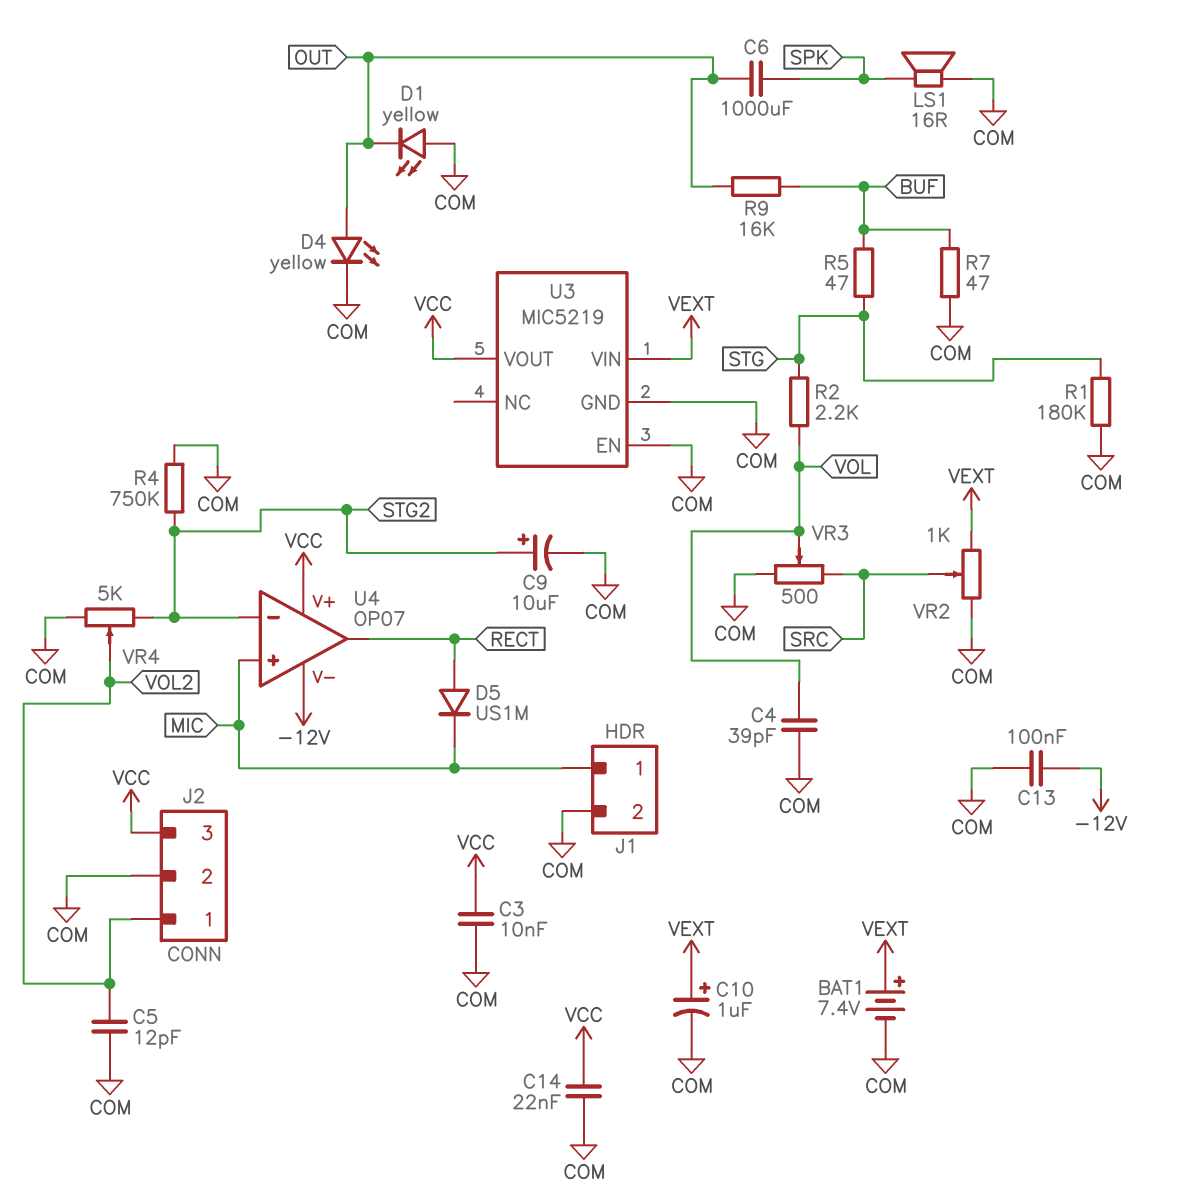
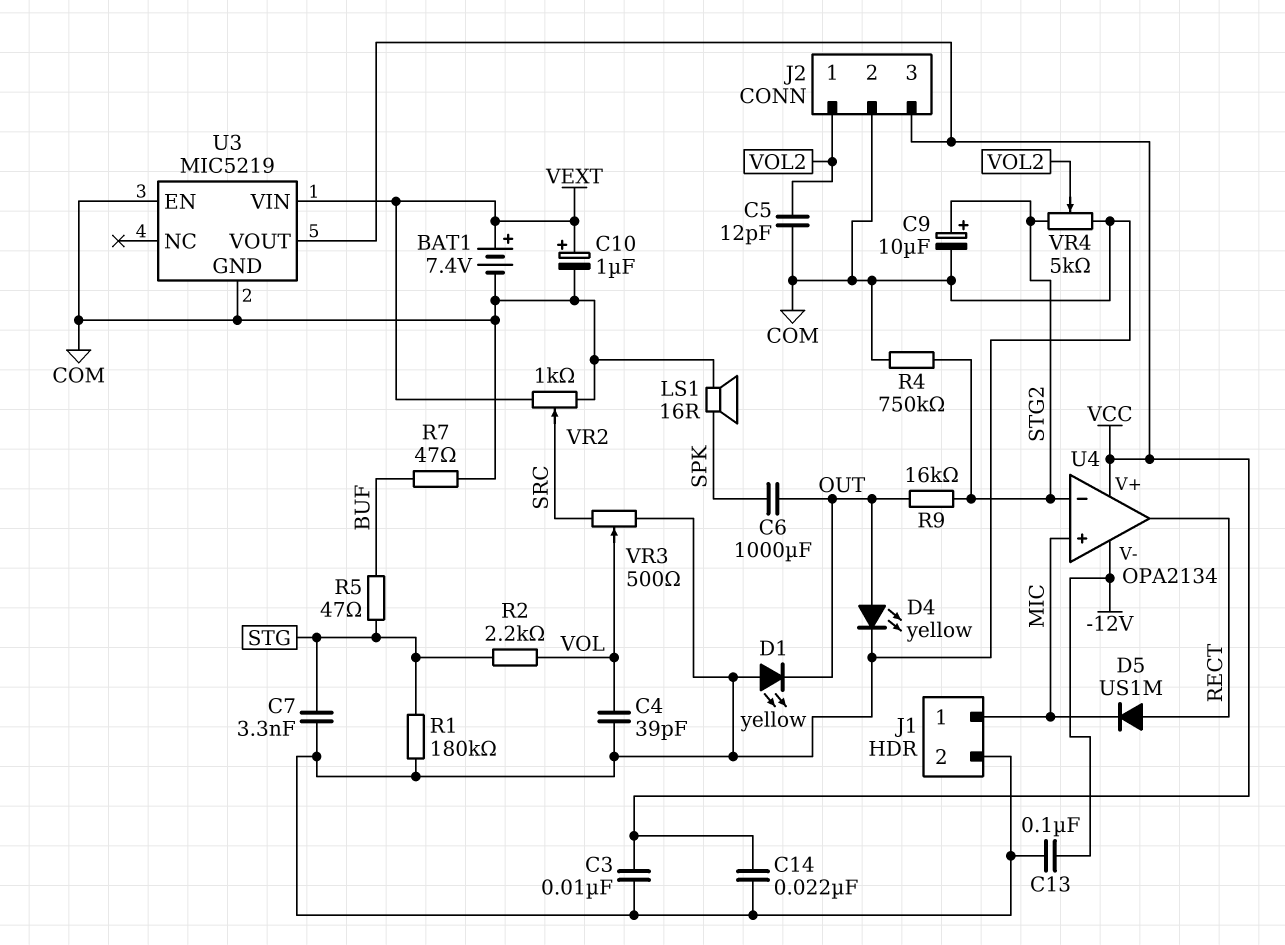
C7: none -> 3.3nF (COM, STG)
R9: 16k (BUF, OUT) -> 16k (OUT, STG2)
U4: OP07 -> OPA2134

